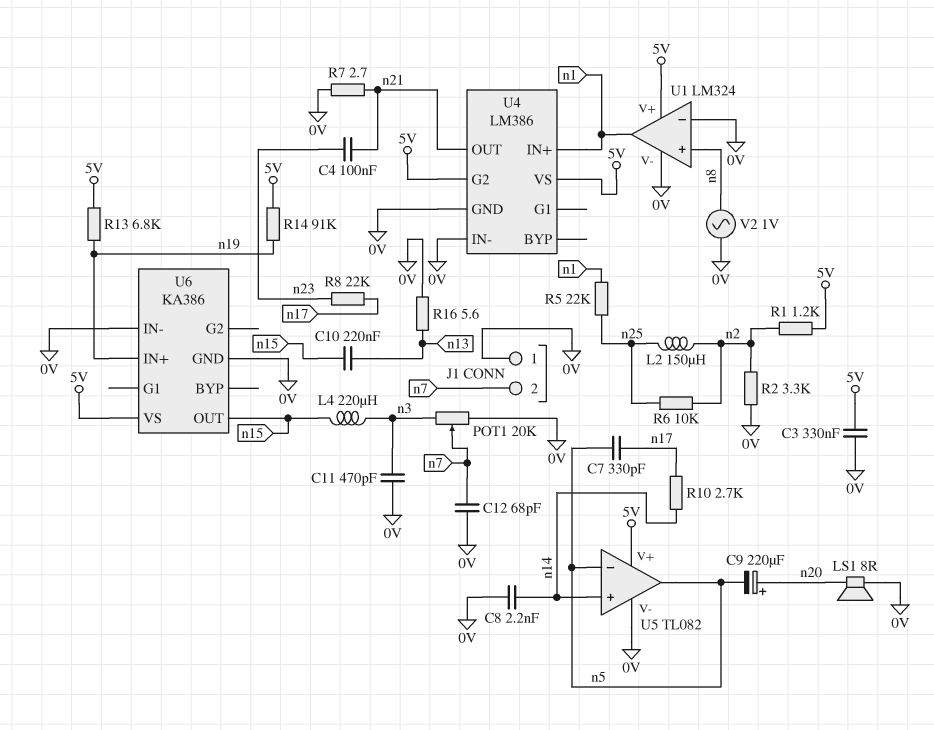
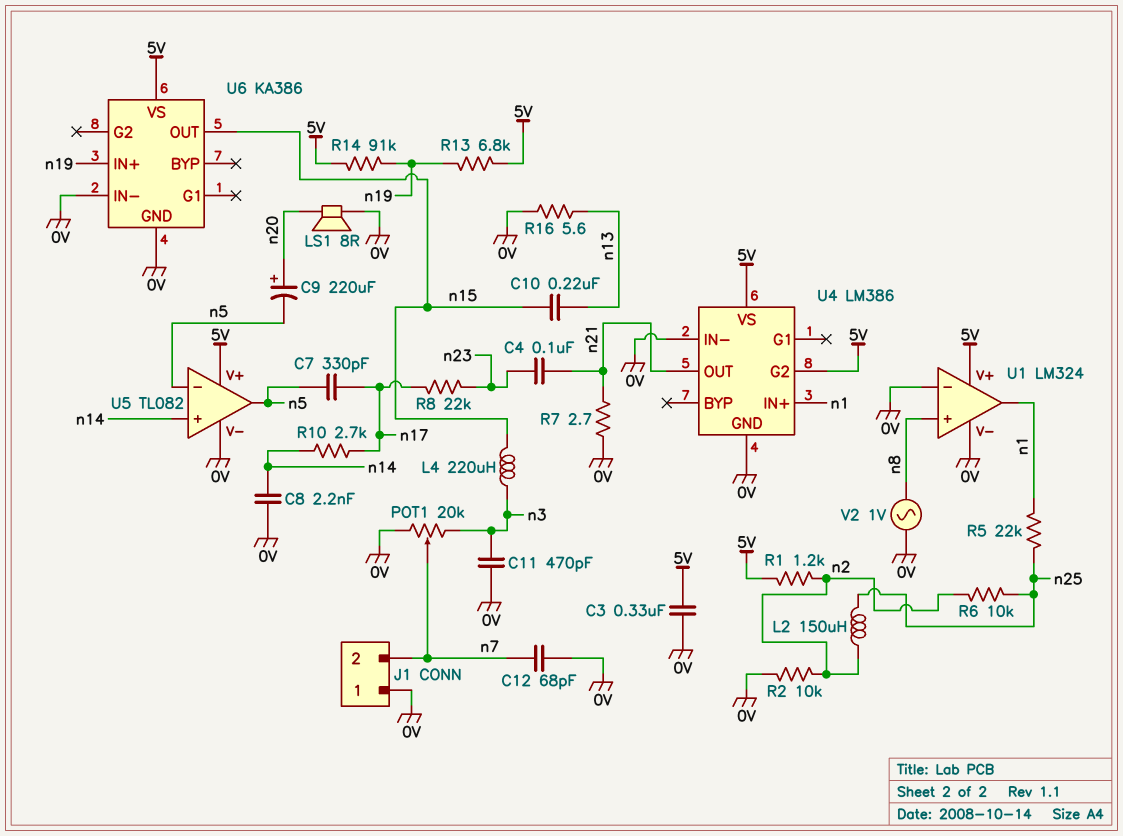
R2: 3.3k (0V, n2) -> 10k (0V, n2)

